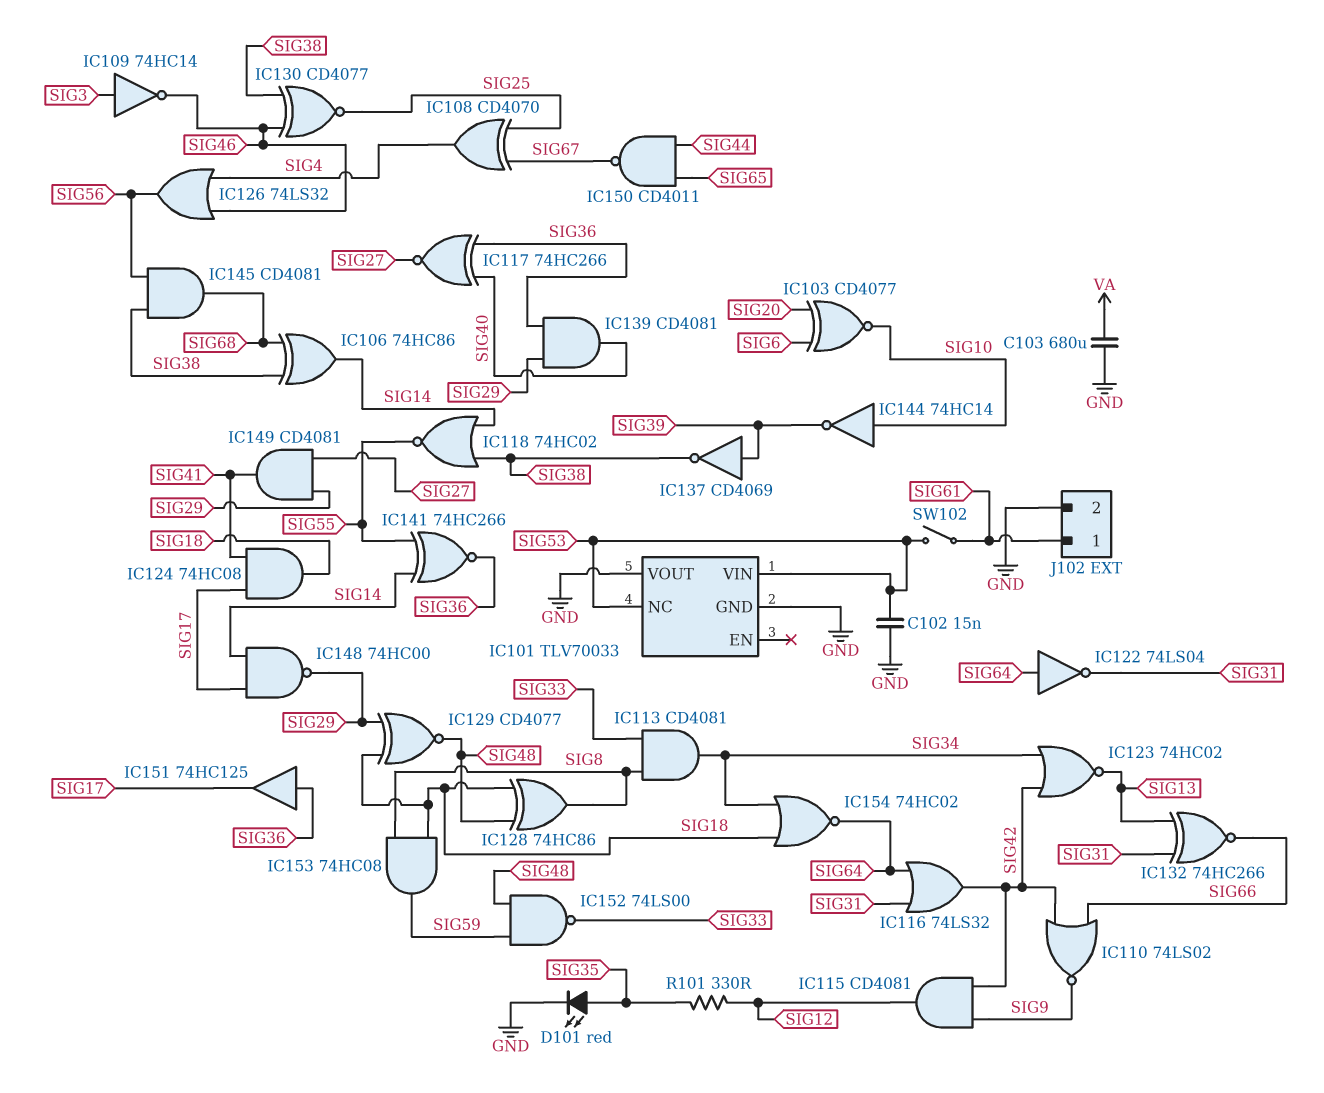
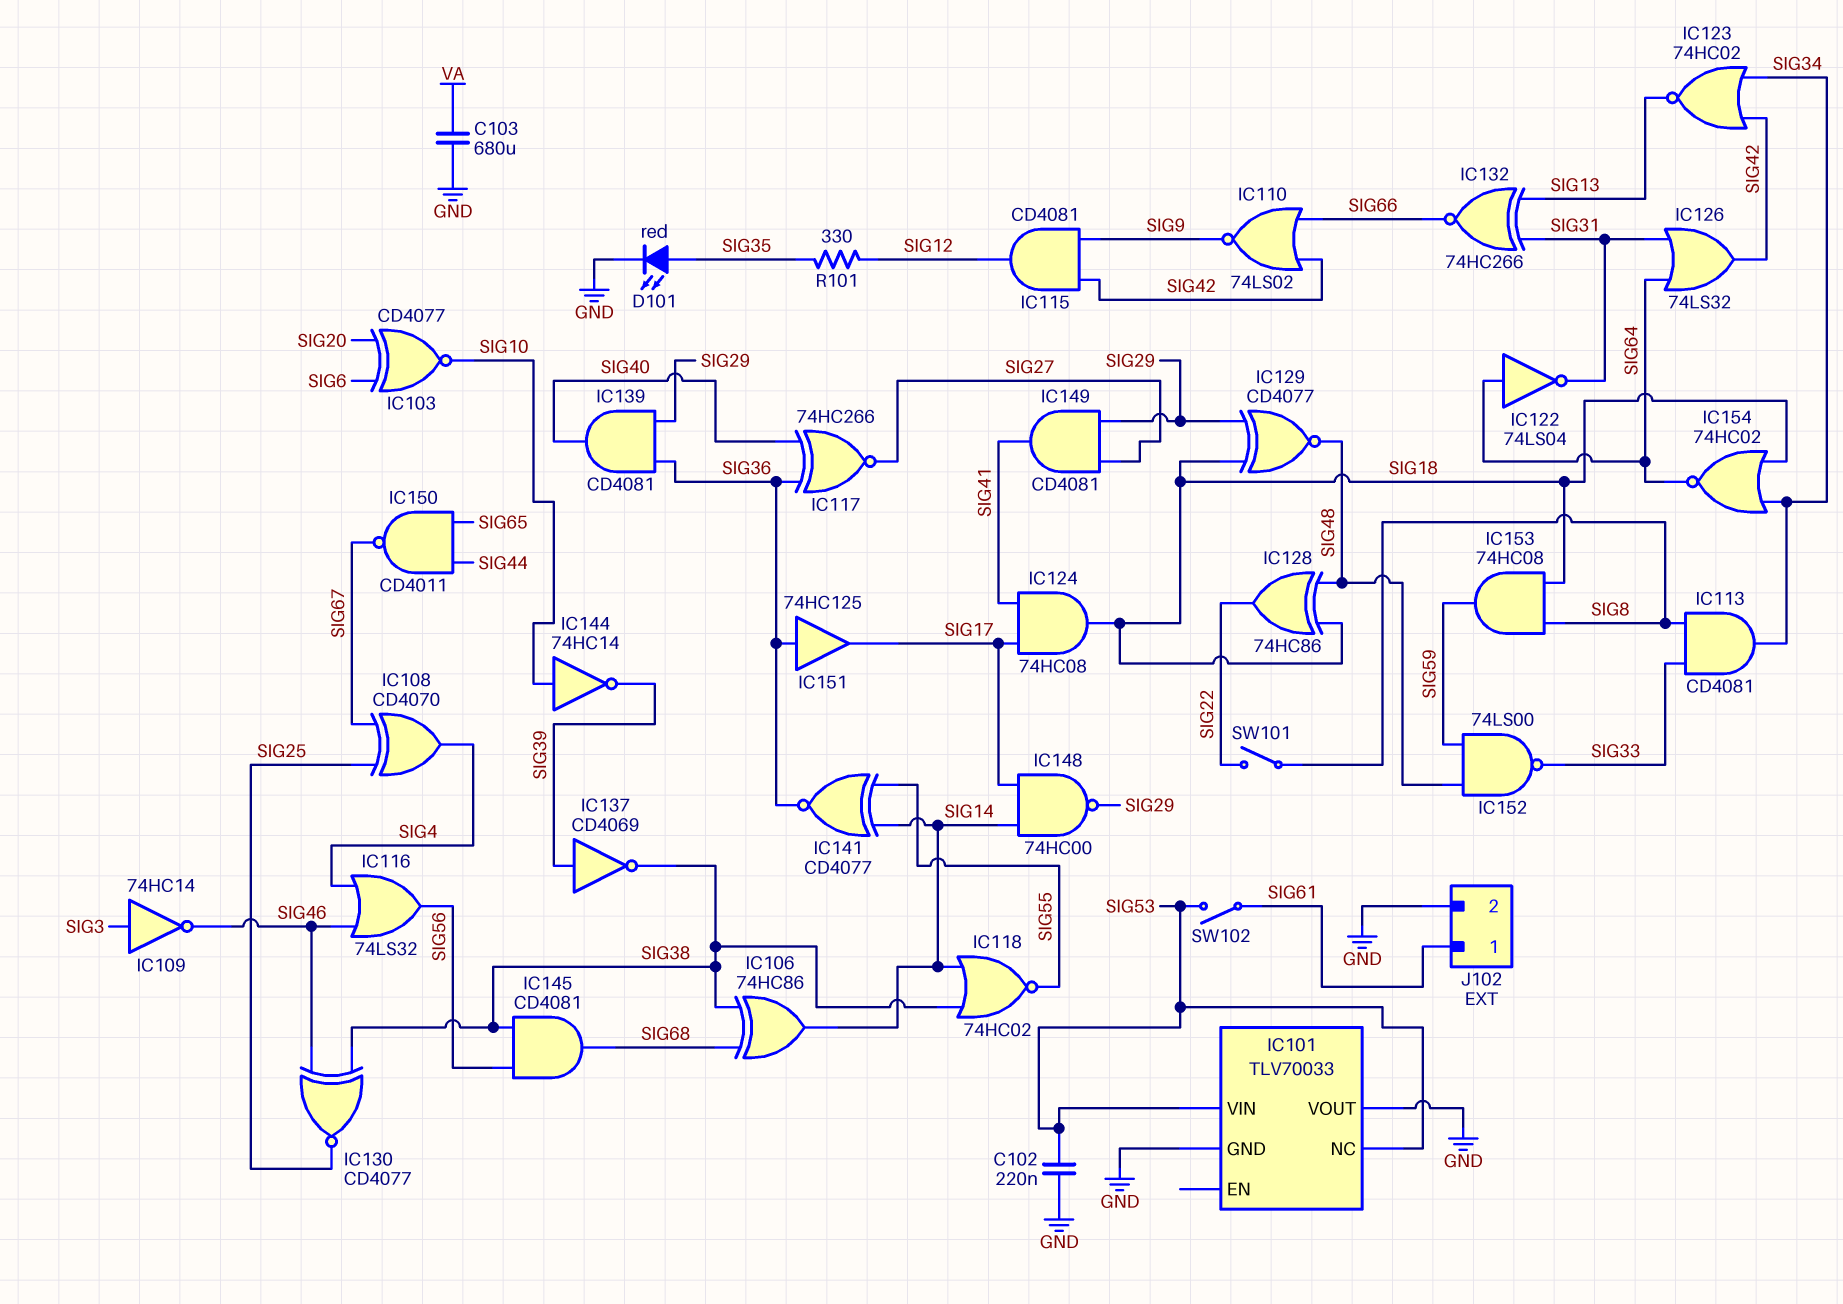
C102: 15nF (GND, SIG53) -> 220nF (GND, SIG53)
IC116: OR 74LS32 (in SIG31, in SIG64, out SIG42) -> OR 74LS32 (in SIG4, in SIG46, out SIG56)
IC126: OR 74LS32 (in SIG4, in SIG46, out SIG56) -> OR 74LS32 (in SIG31, in SIG64, out SIG42)
IC128: XOR 74HC86 (in SIG18, in SIG48, out SIG8) -> XOR 74HC86 (in SIG18, in SIG48, out SIG22)
IC141: XNOR 74HC266 (in SIG14, in SIG55, out SIG36) -> XNOR CD4077 (in SIG14, in SIG55, out SIG36)
SW101: none -> switch (SIG8, SIG22)

